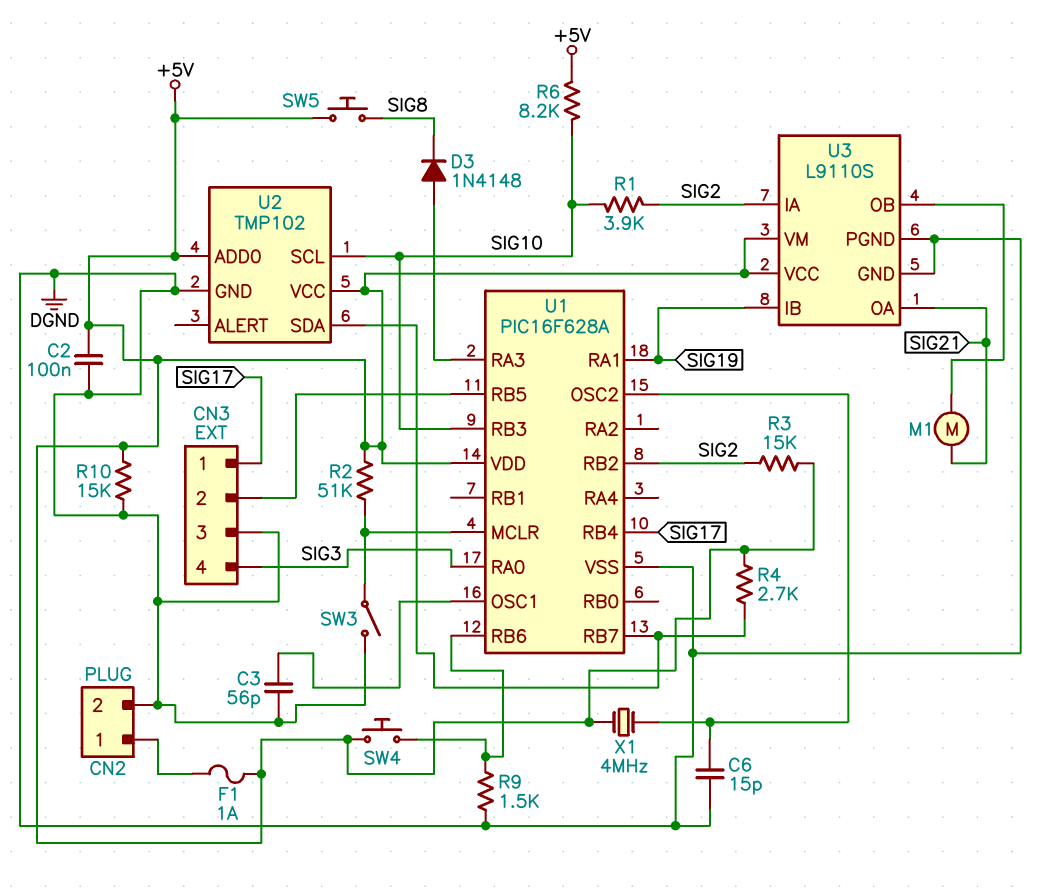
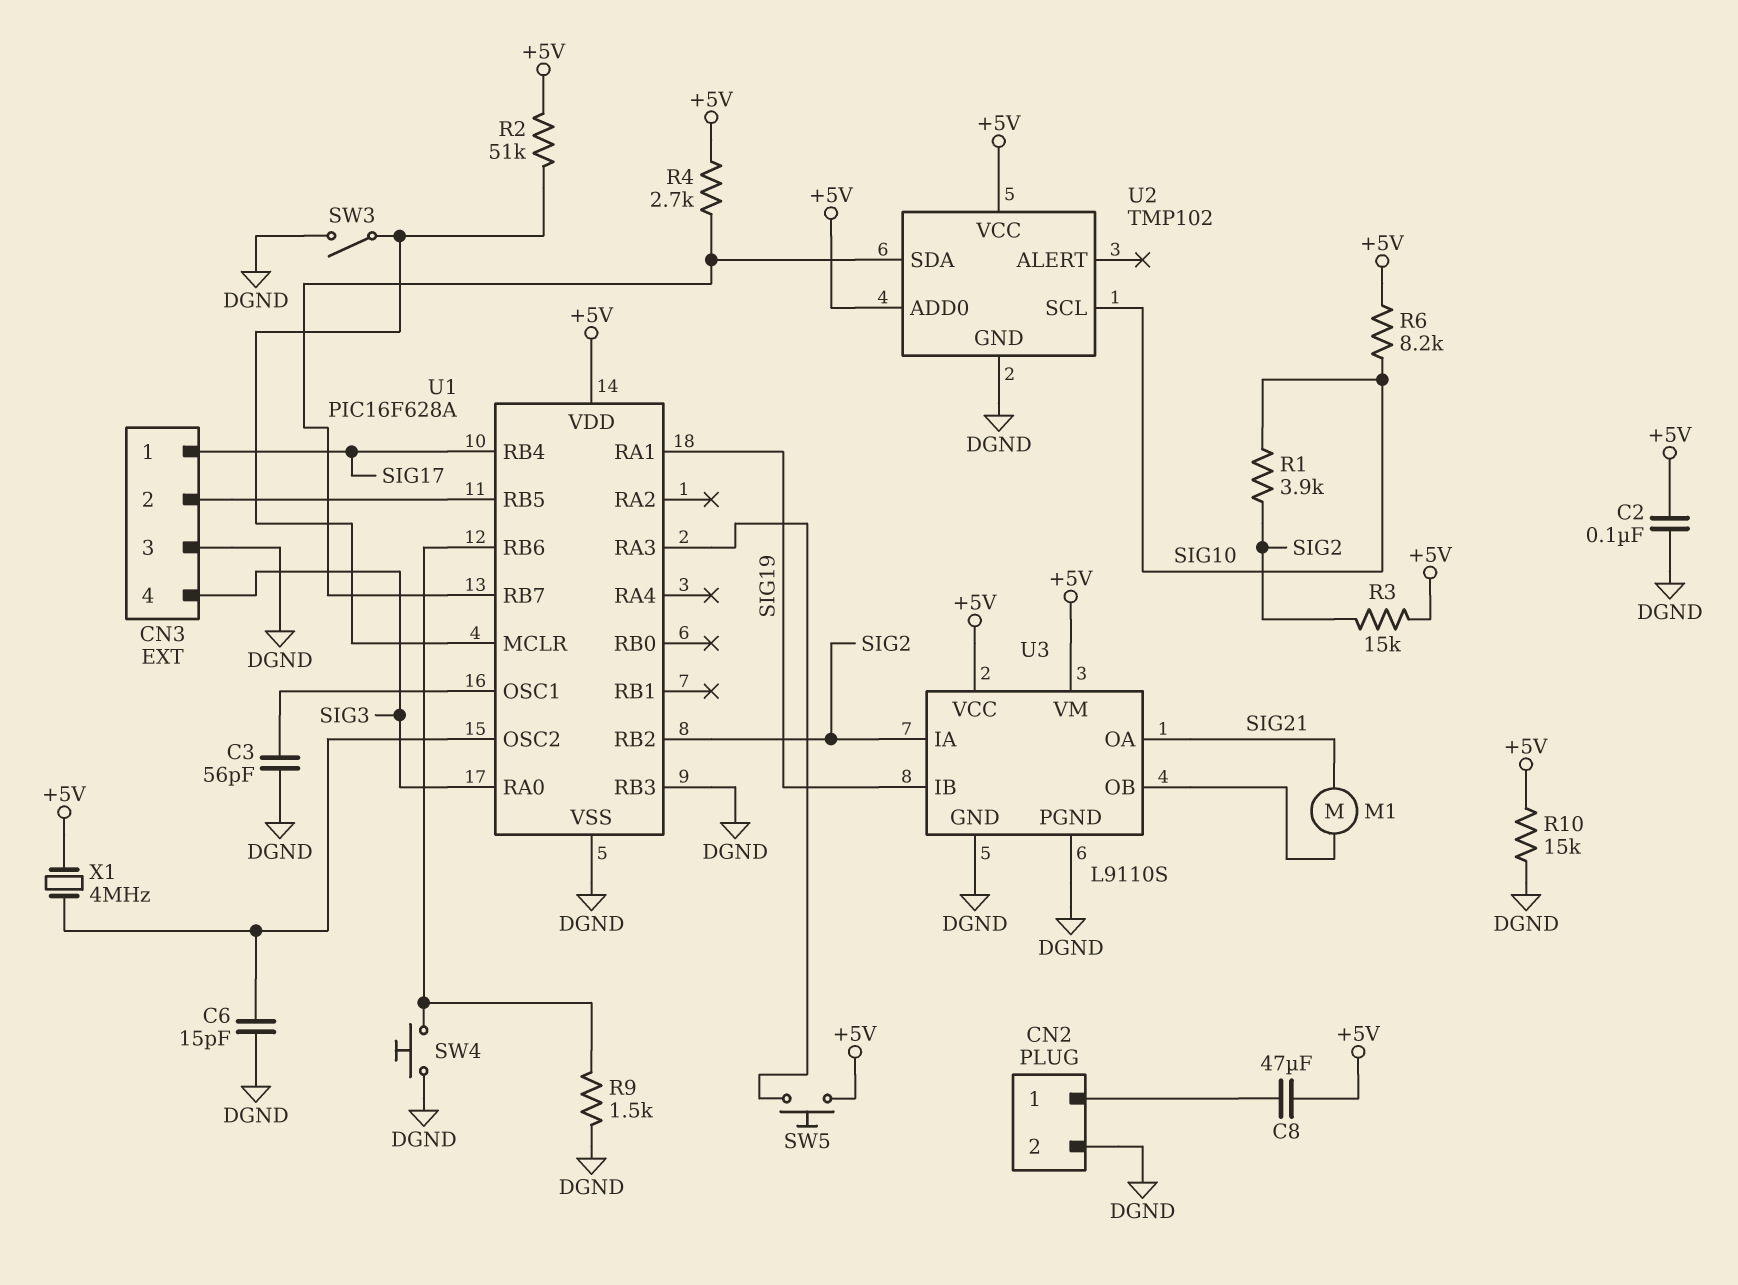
C8: none -> 47uF (+5V, CN2/1)
D3: diode 1N4148 (A U1/RA3, K SIG8) -> none
F1: 1A (+5V, CN2/1) -> none
SW4: button (+5V, U1/RB6) -> button (DGND, U1/RB6)
SW5: button (+5V, SIG8) -> button (+5V, U1/RA3)
U1 pin RB3: SIG10 -> DGND

